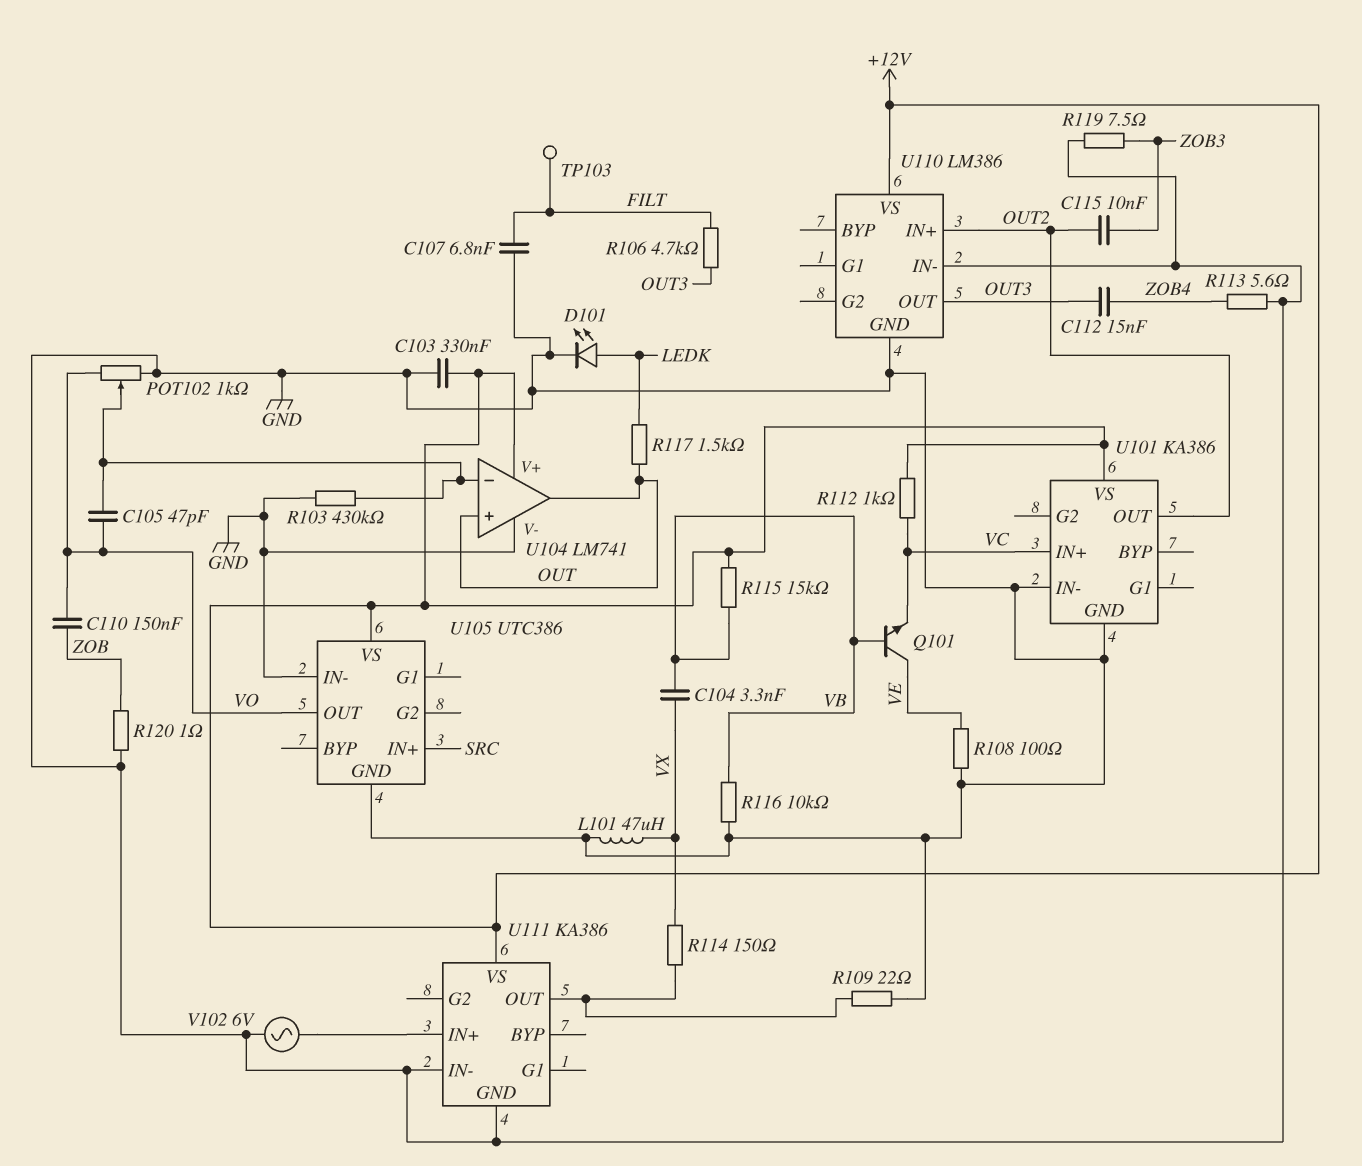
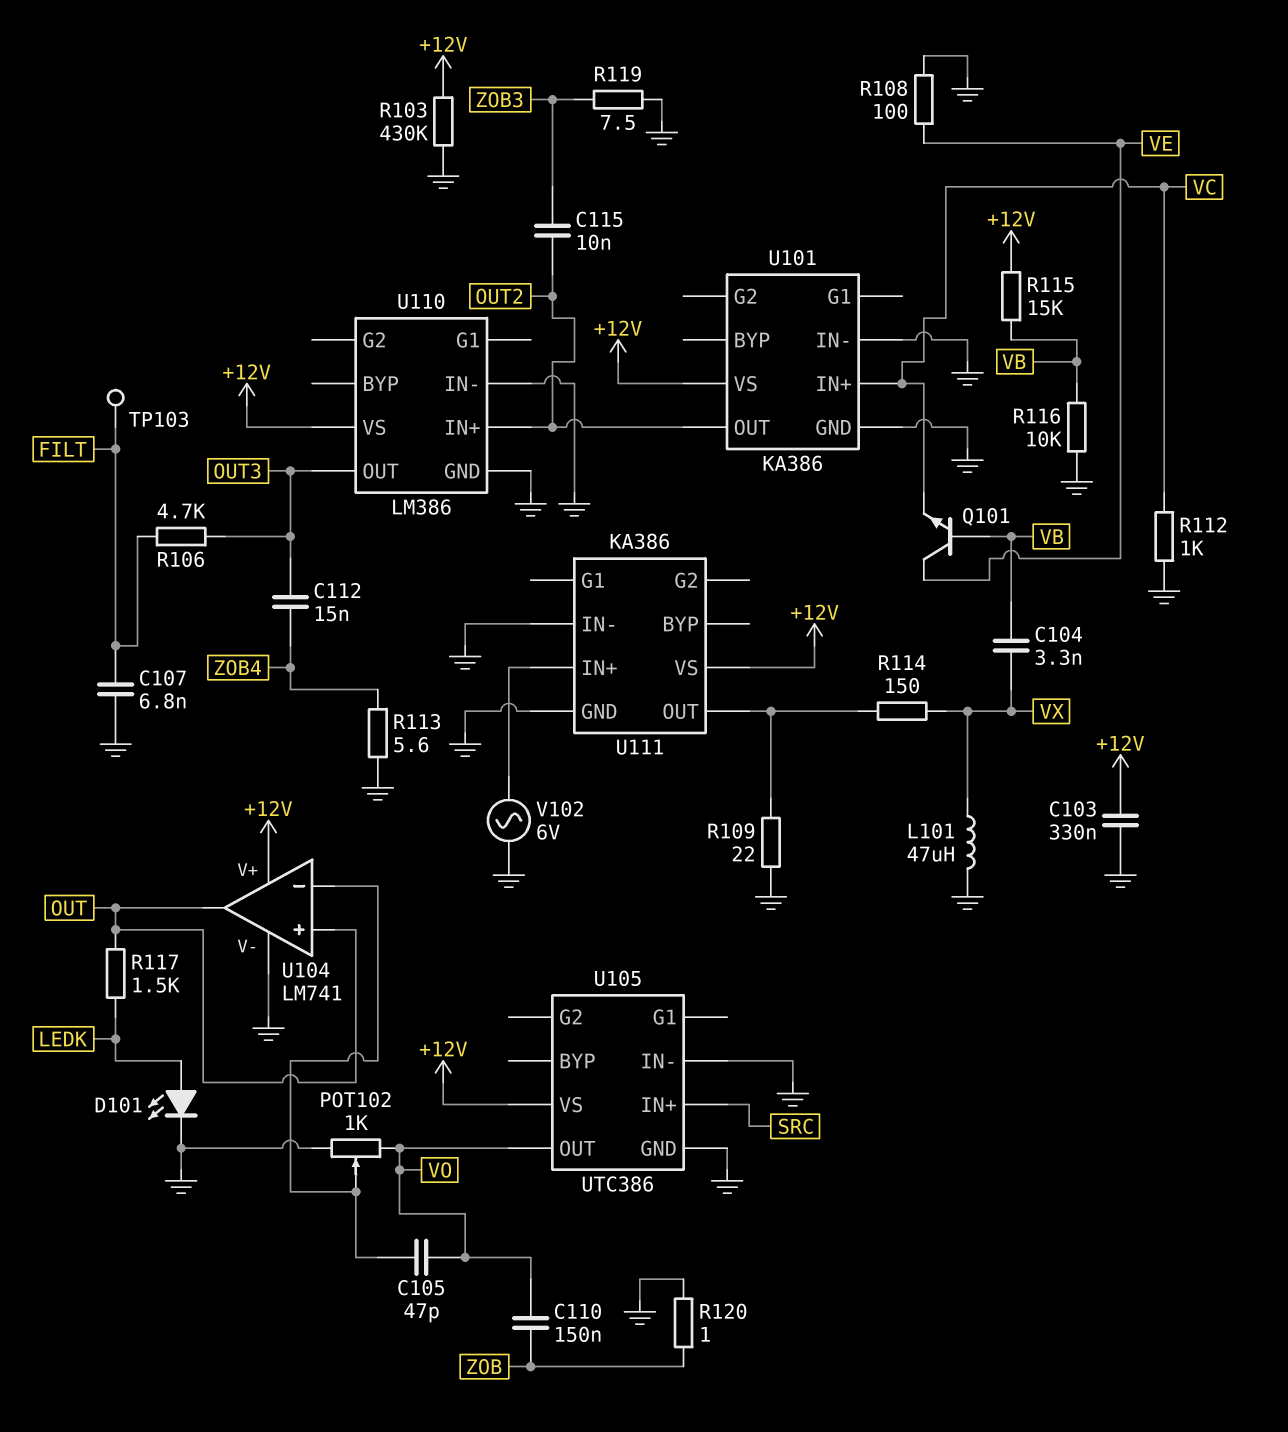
R103: 430k (GND, U104/in-) -> 430k (+12V, GND)
R112: 1k (+12V, VC) -> 1k (GND, VC)

